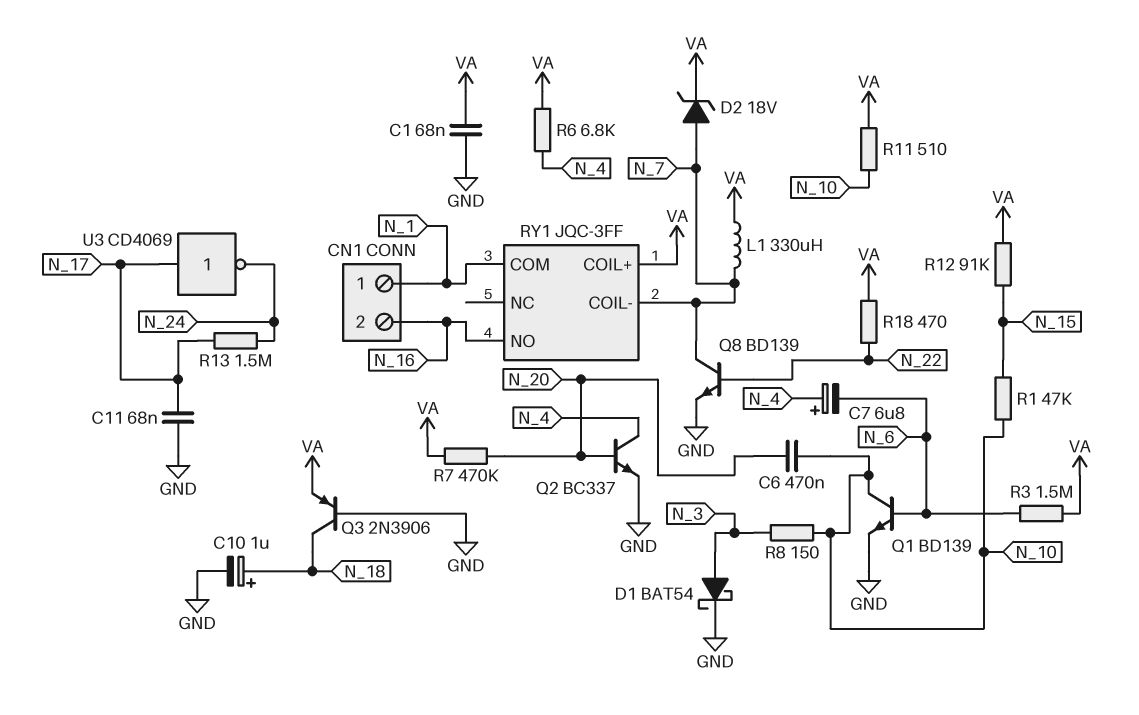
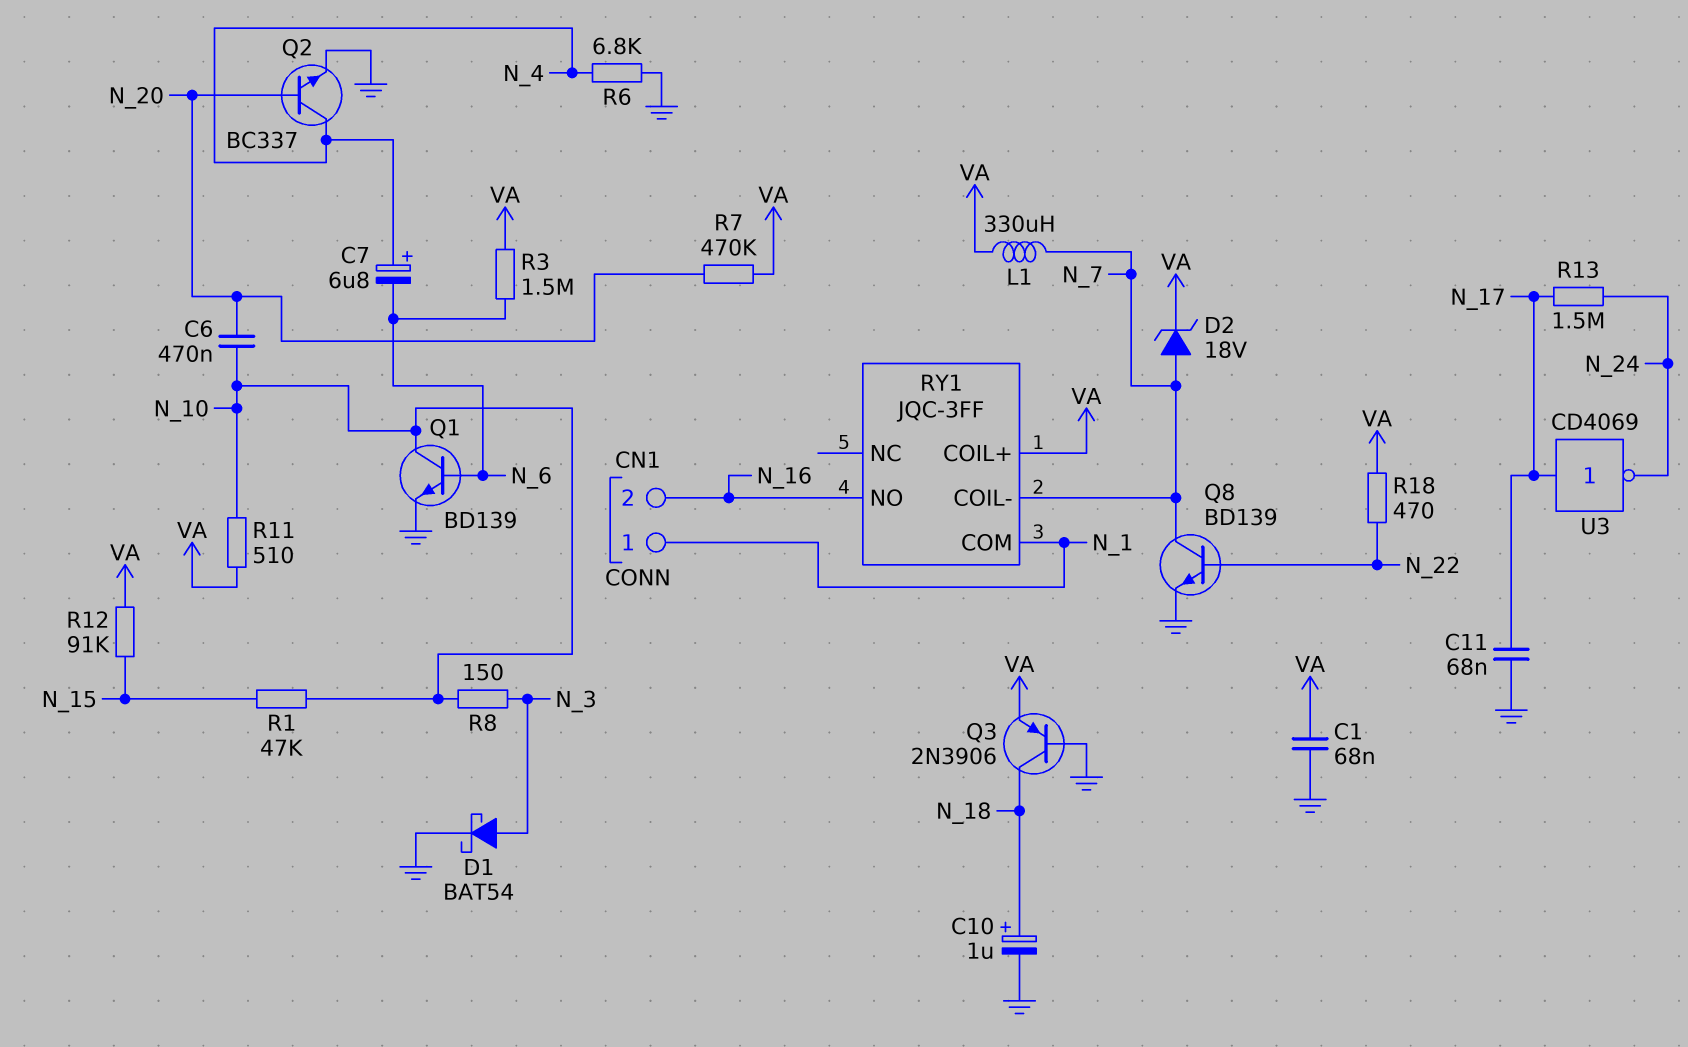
R6: 6.8k (N_4, VA) -> 6.8k (GND, N_4)

